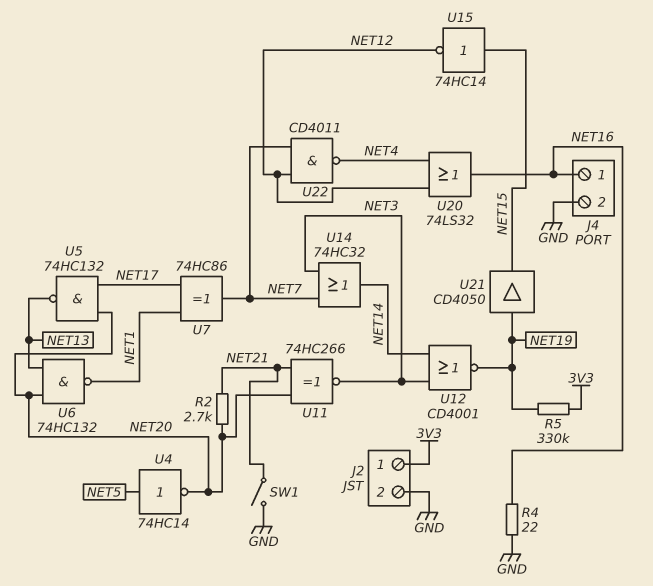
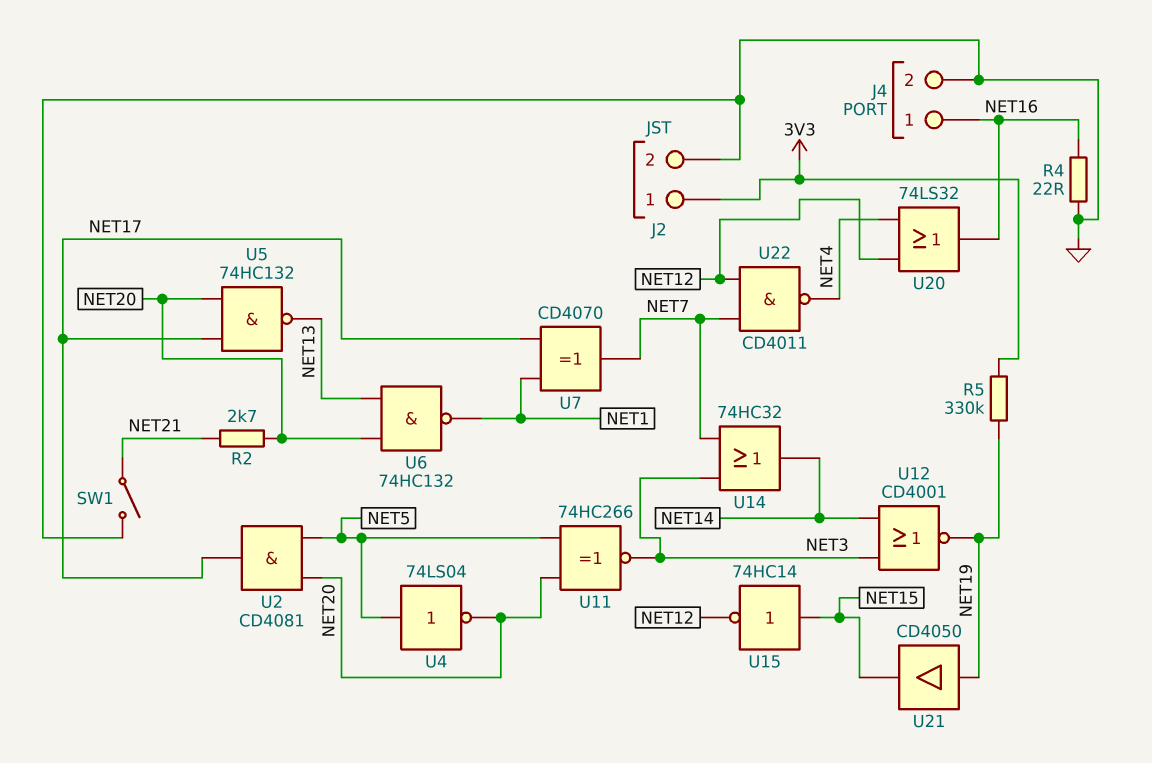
U2: none -> AND CD4081 (in NET5, in NET20, out NET17)
U4: NOT 74HC14 (in NET5, out NET20) -> NOT 74LS04 (in NET5, out NET20)
U7: XOR 74HC86 (in NET1, in NET17, out NET7) -> XOR CD4070 (in NET1, in NET17, out NET7)
U11: XNOR 74HC266 (in NET20, in NET21, out NET3) -> XNOR 74HC266 (in NET5, in NET20, out NET3)

